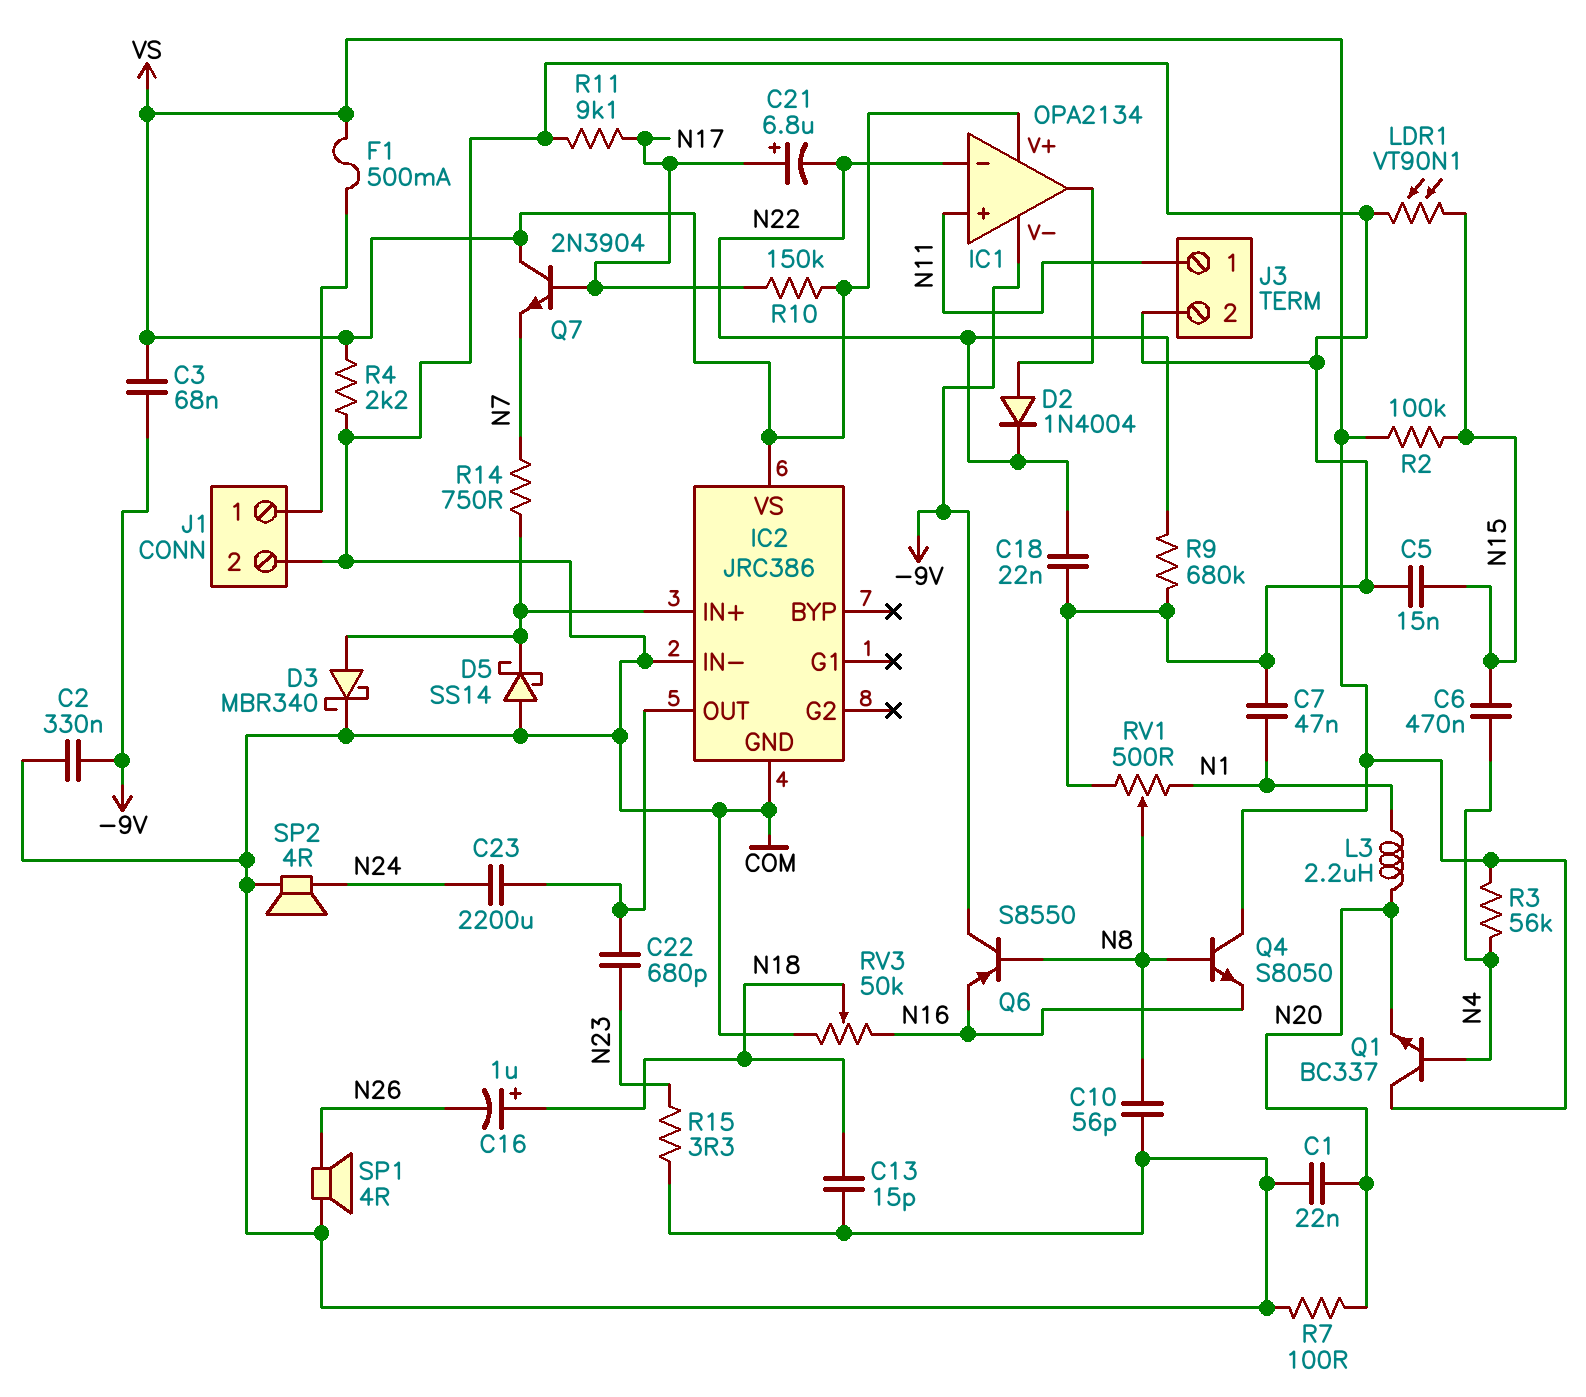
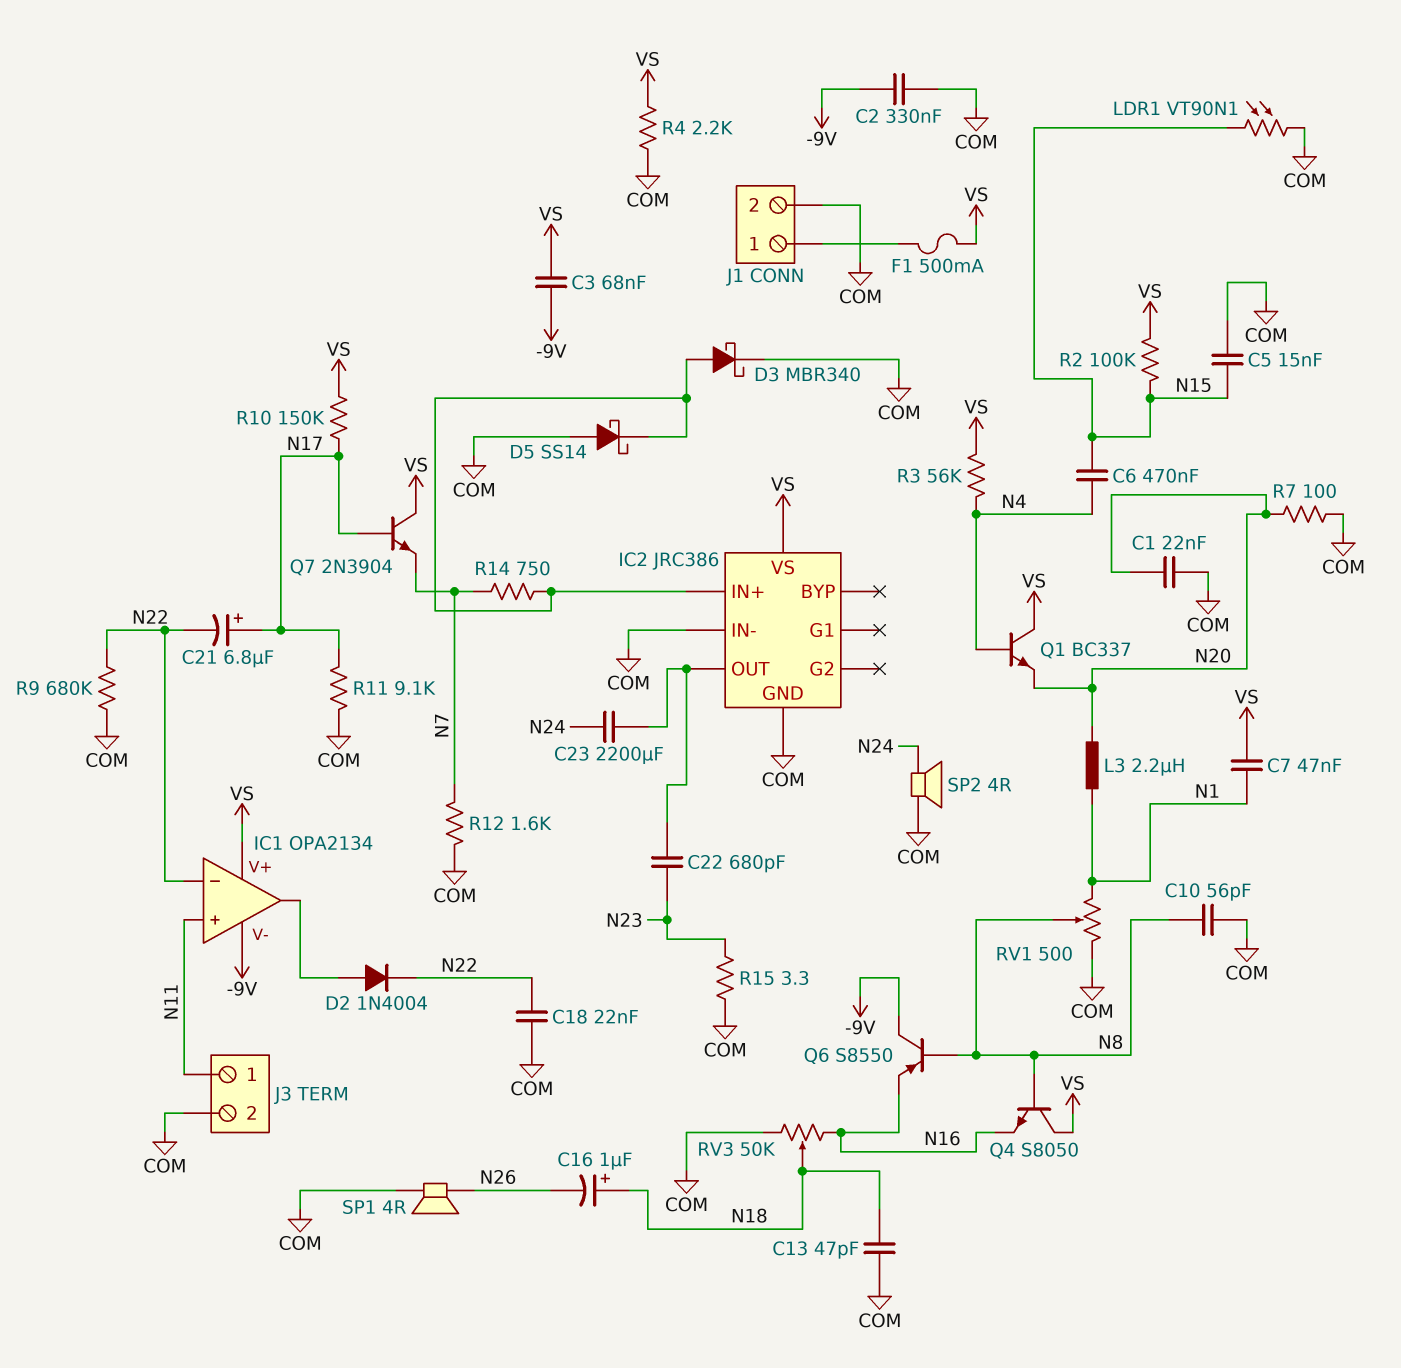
C7: 47nF (COM, N1) -> 47nF (N1, VS)
C13: 15pF (COM, N18) -> 47pF (COM, N18)
R12: none -> 1.6k (COM, N7)

